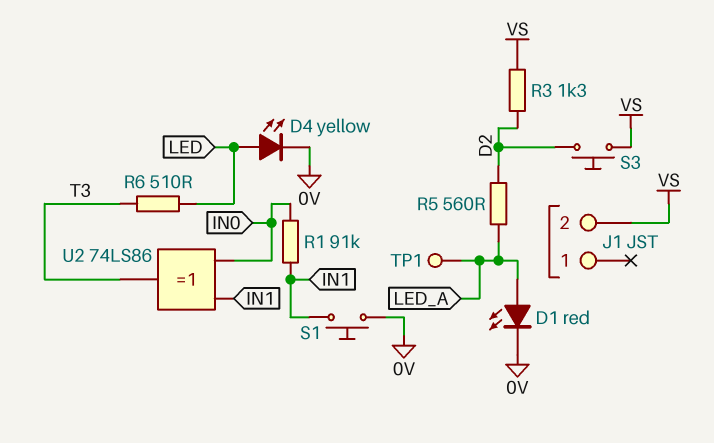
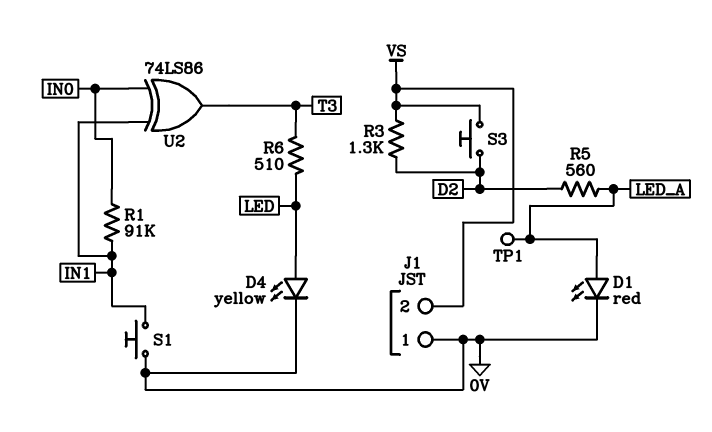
J1 pin 1: none -> 0V

